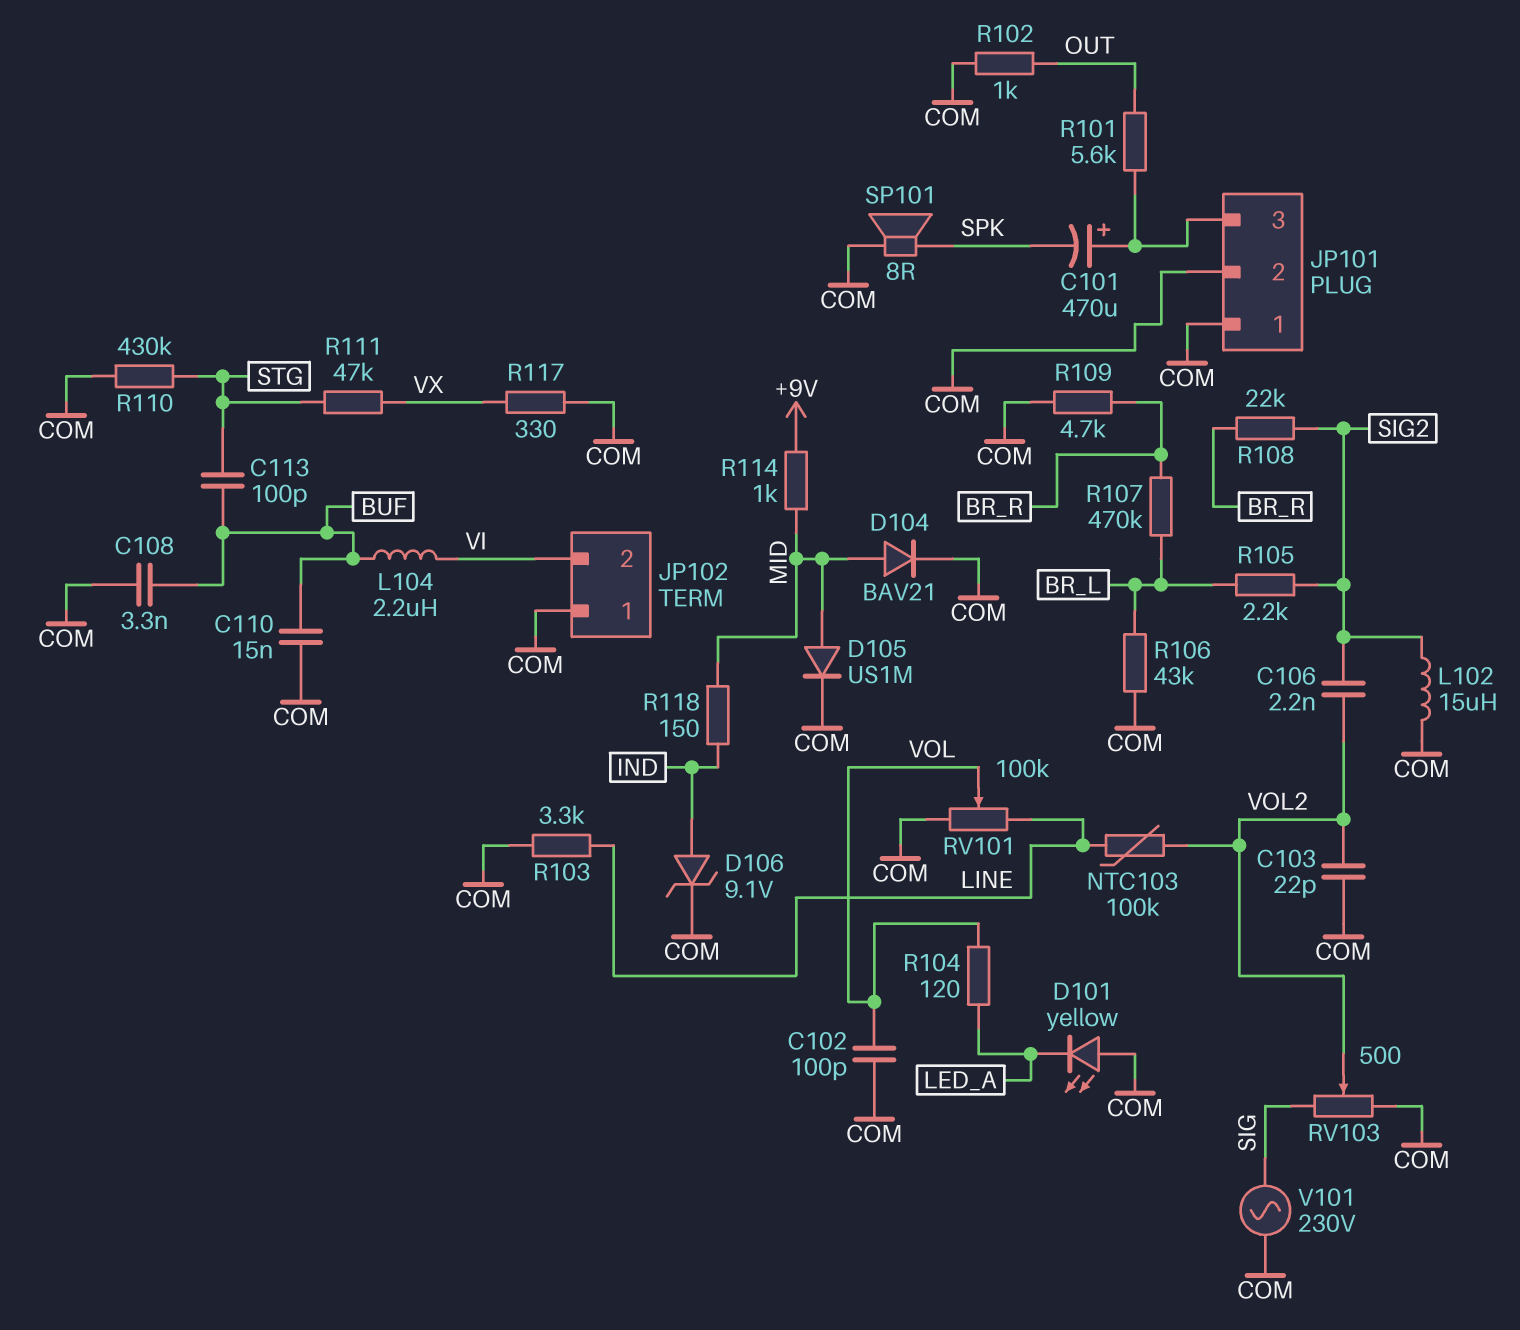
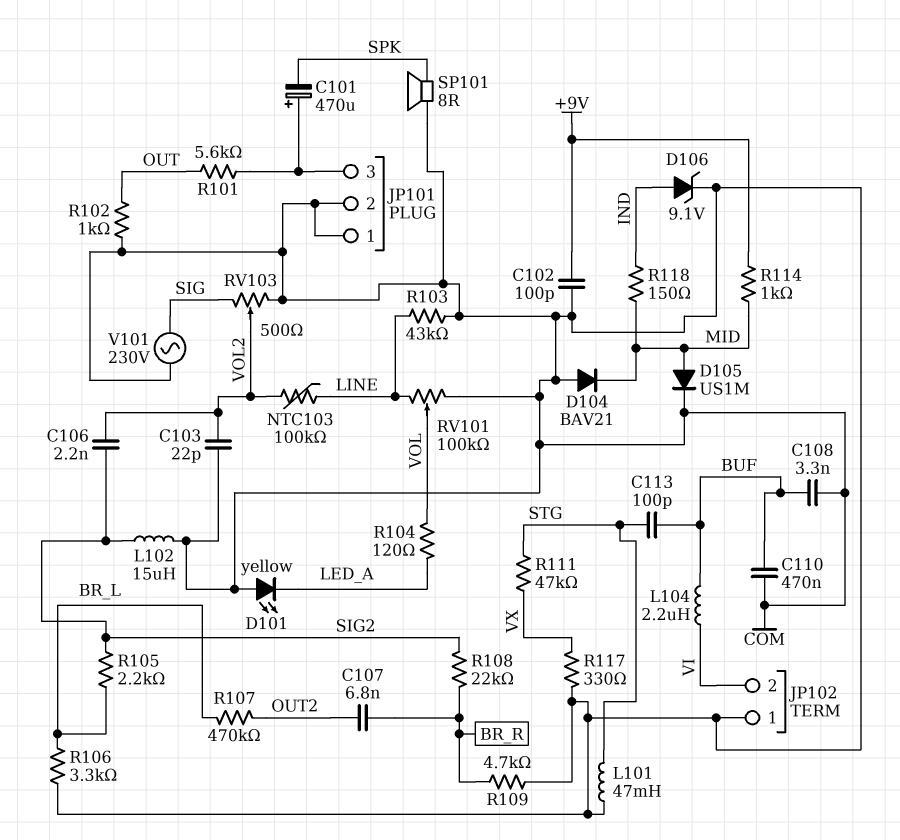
C102: 100pF (COM, VOL) -> 100pF (+9V, COM)
C107: none -> 6.8nF (BR_R, OUT2)
C110: 15nF (BUF, COM) -> 470nF (BUF, COM)
D104: diode BAV21 (A MID, K COM) -> diode BAV21 (A COM, K MID)
L101: none -> 47mH (COM, STG)
R103: 3.3k (COM, LINE) -> 43k (COM, LINE)
R106: 43k (BR_L, COM) -> 3.3k (BR_L, COM)
R107: 470k (BR_L, BR_R) -> 470k (BR_L, OUT2)
R110: 430k (COM, STG) -> none

